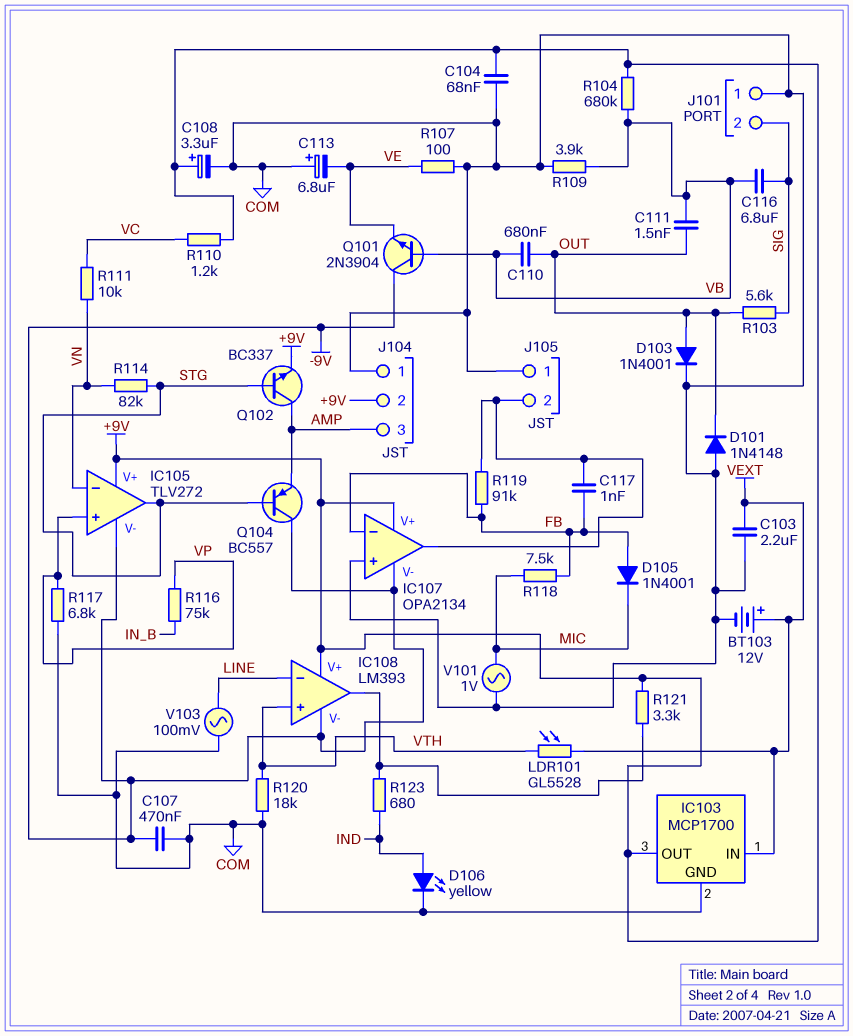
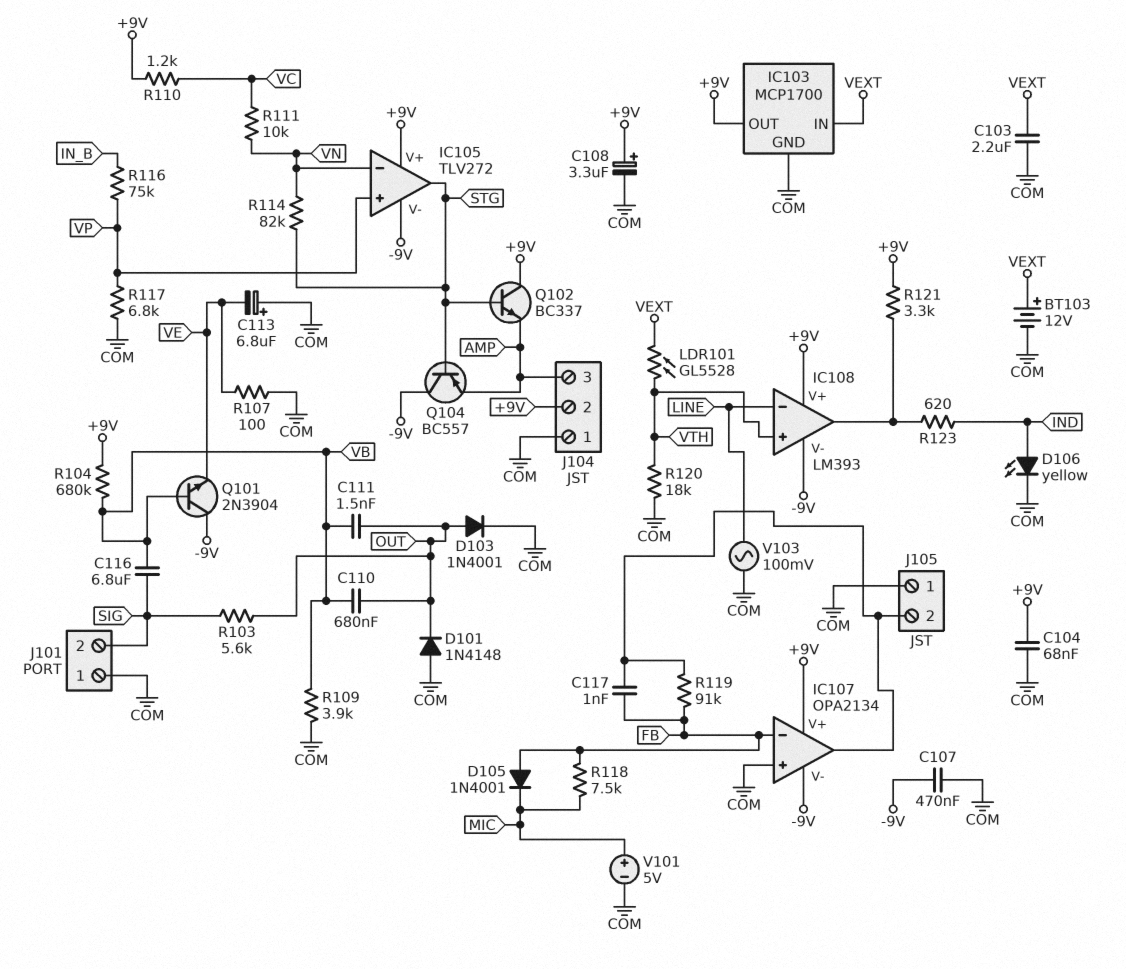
Q102: NPN BC337 (B STG, C AMP, E +9V) -> NPN BC337 (B STG, C +9V, E AMP)
R123: 680 (IC108/out, IND) -> 620 (IC108/out, IND)
V101: AC 1V (COM, MIC) -> 5V (plus MIC, minus COM)

